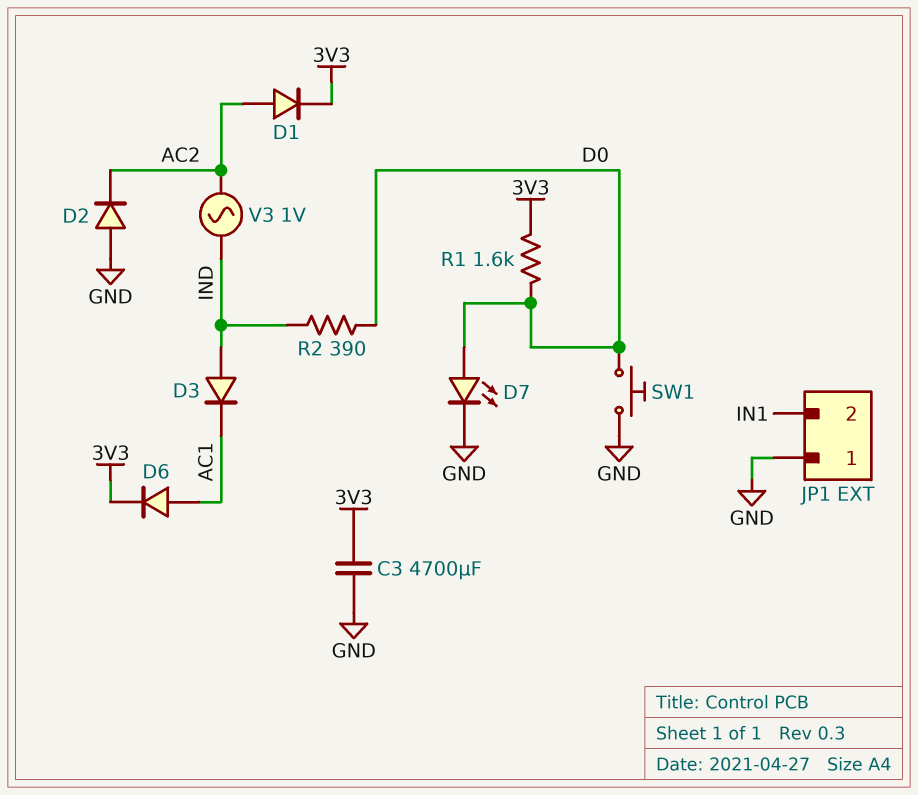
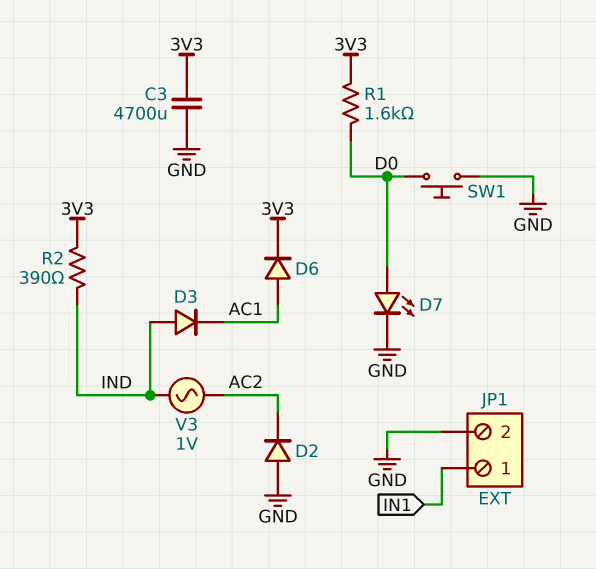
D1: diode (A AC2, K 3V3) -> none
JP1 pin 1: GND -> IN1
JP1 pin 2: IN1 -> GND
R2: 390 (D0, IND) -> 390 (3V3, IND)

